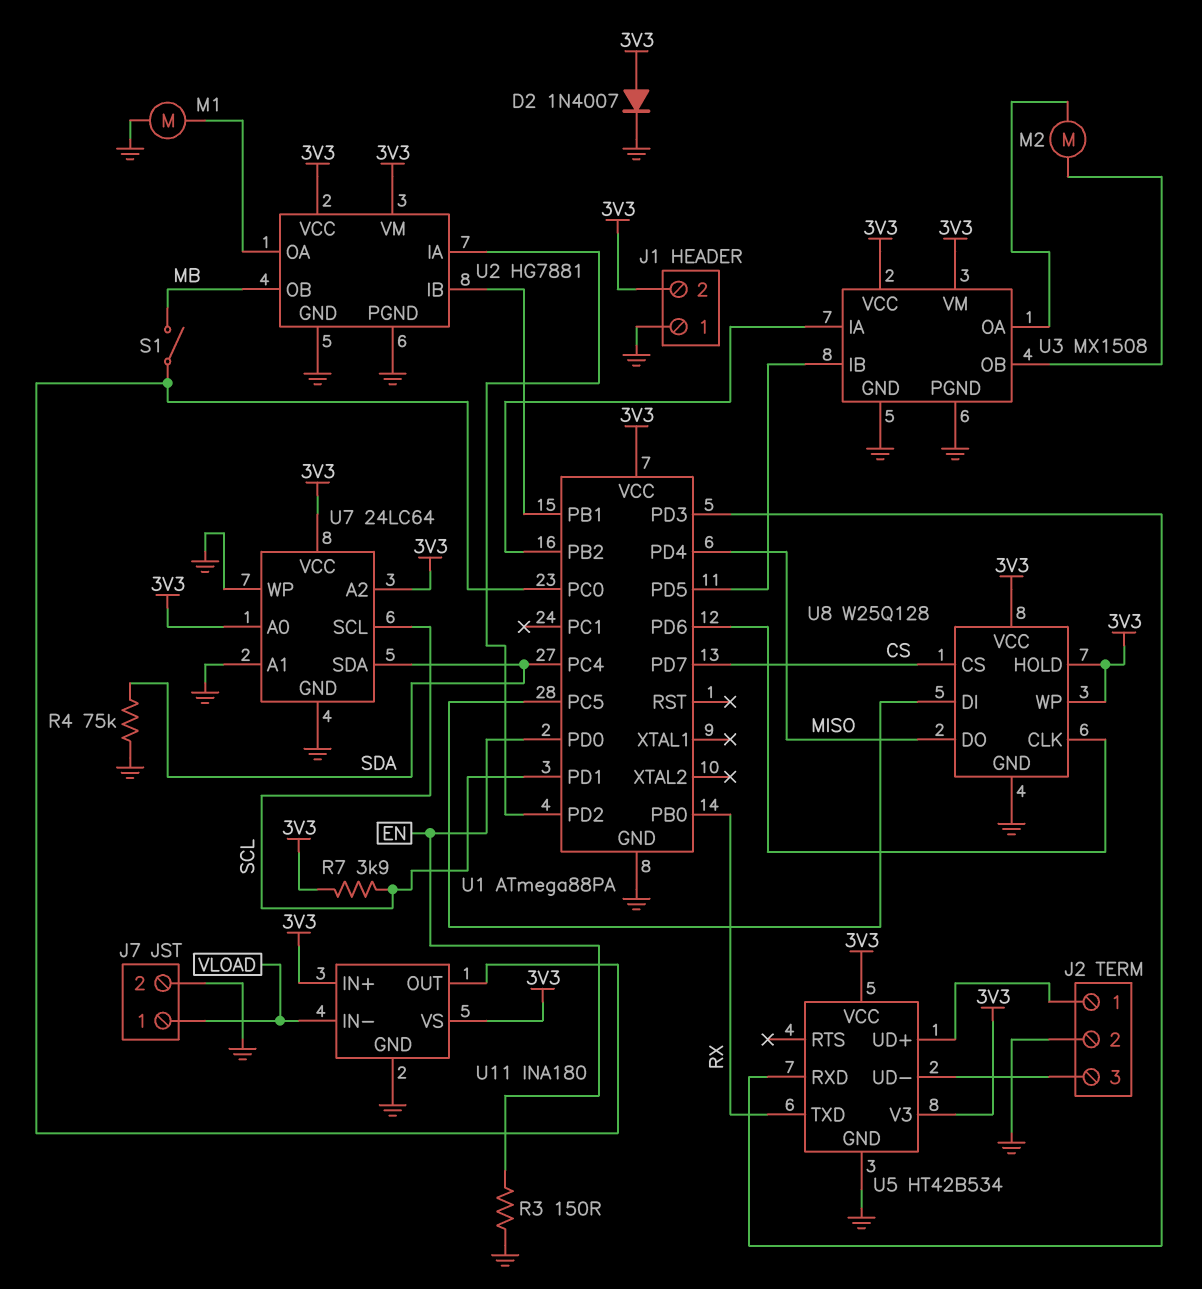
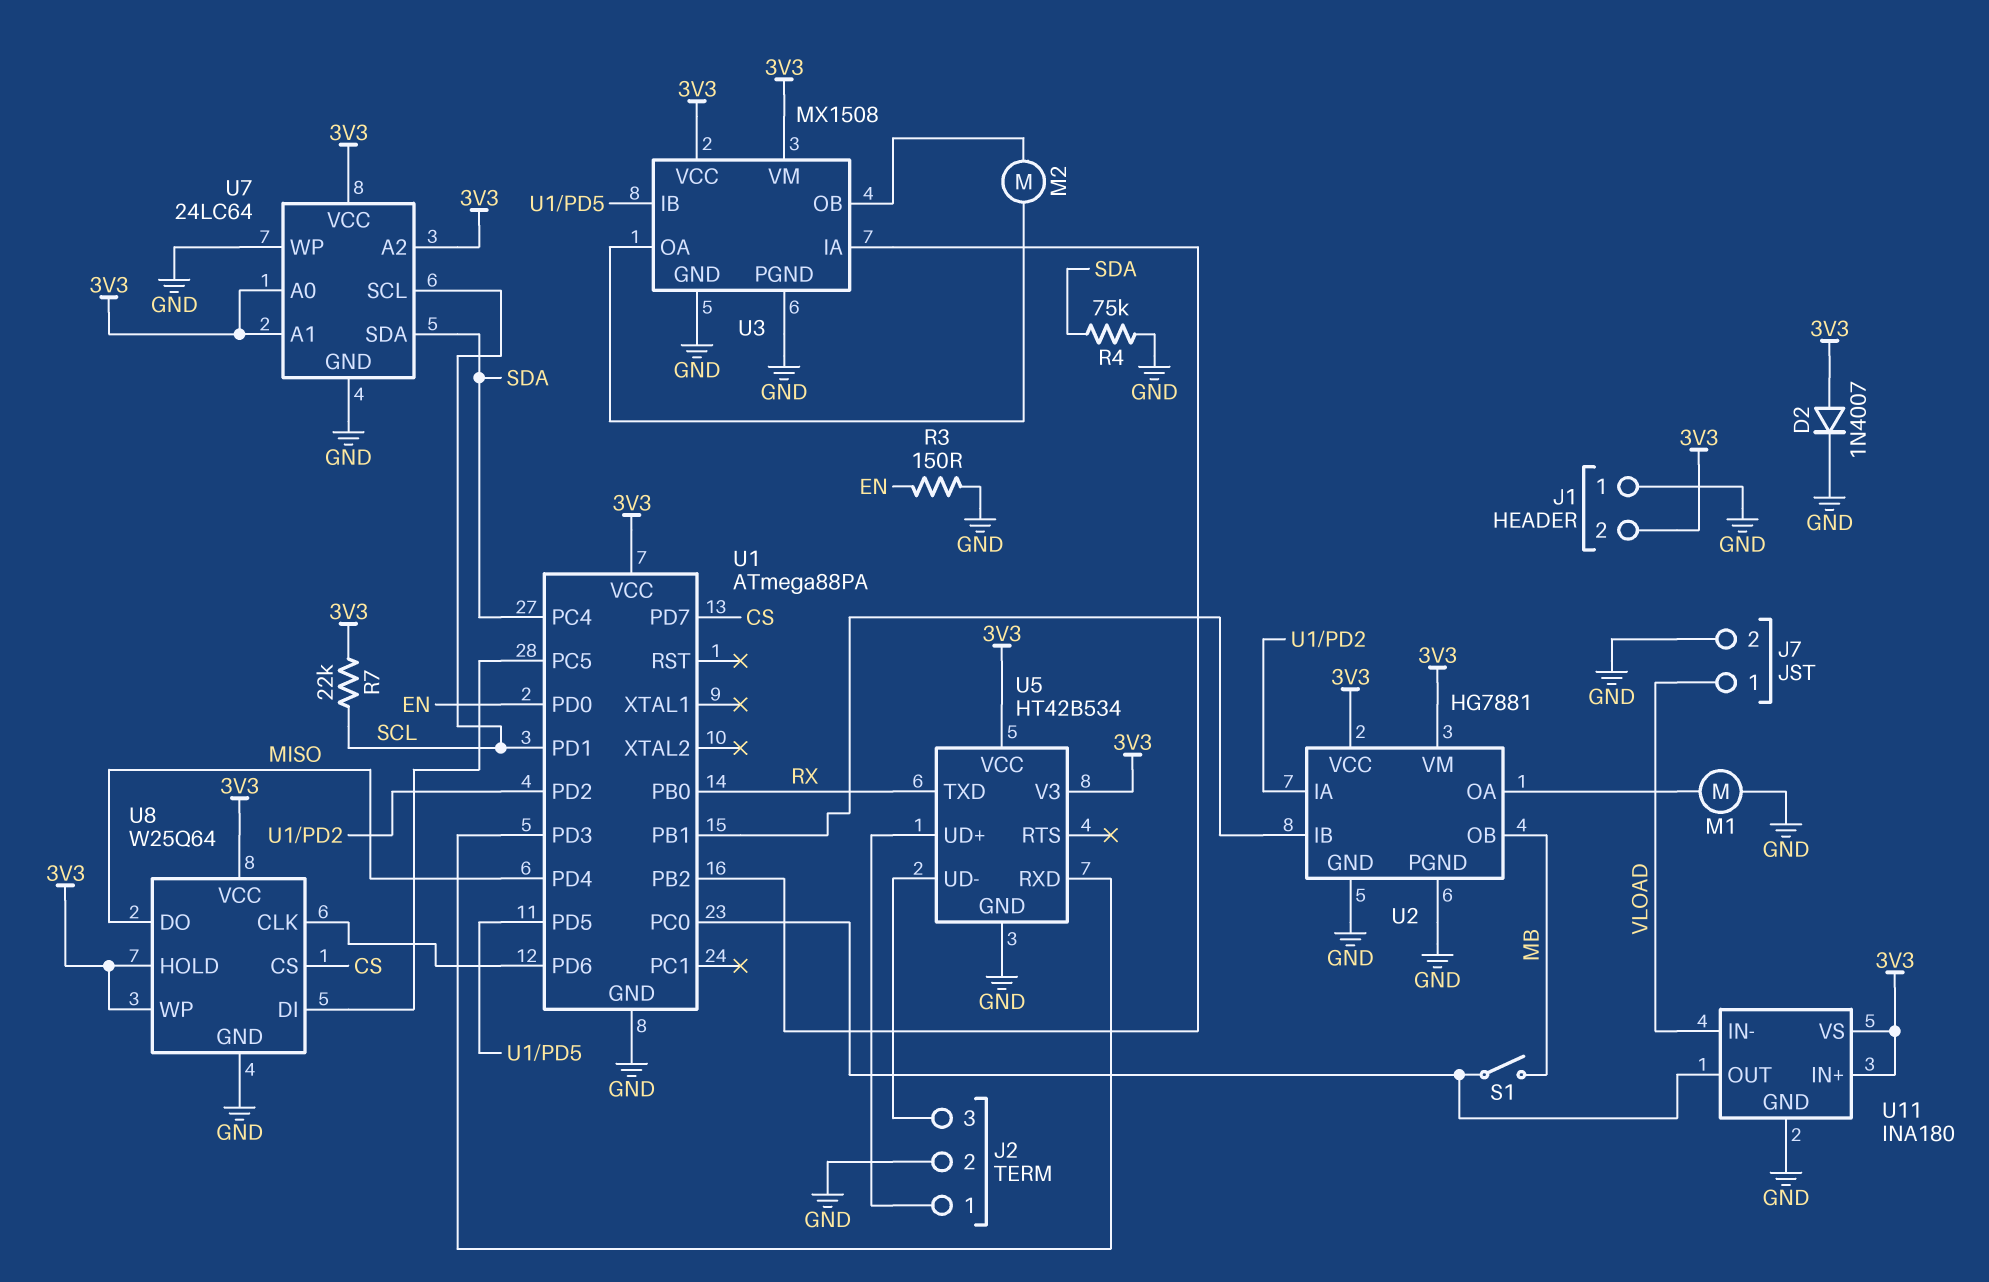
R7: 3.9k (3V3, SCL) -> 22k (3V3, SCL)
U7 pin A1: GND -> 3V3
U8: W25Q128 -> W25Q64

